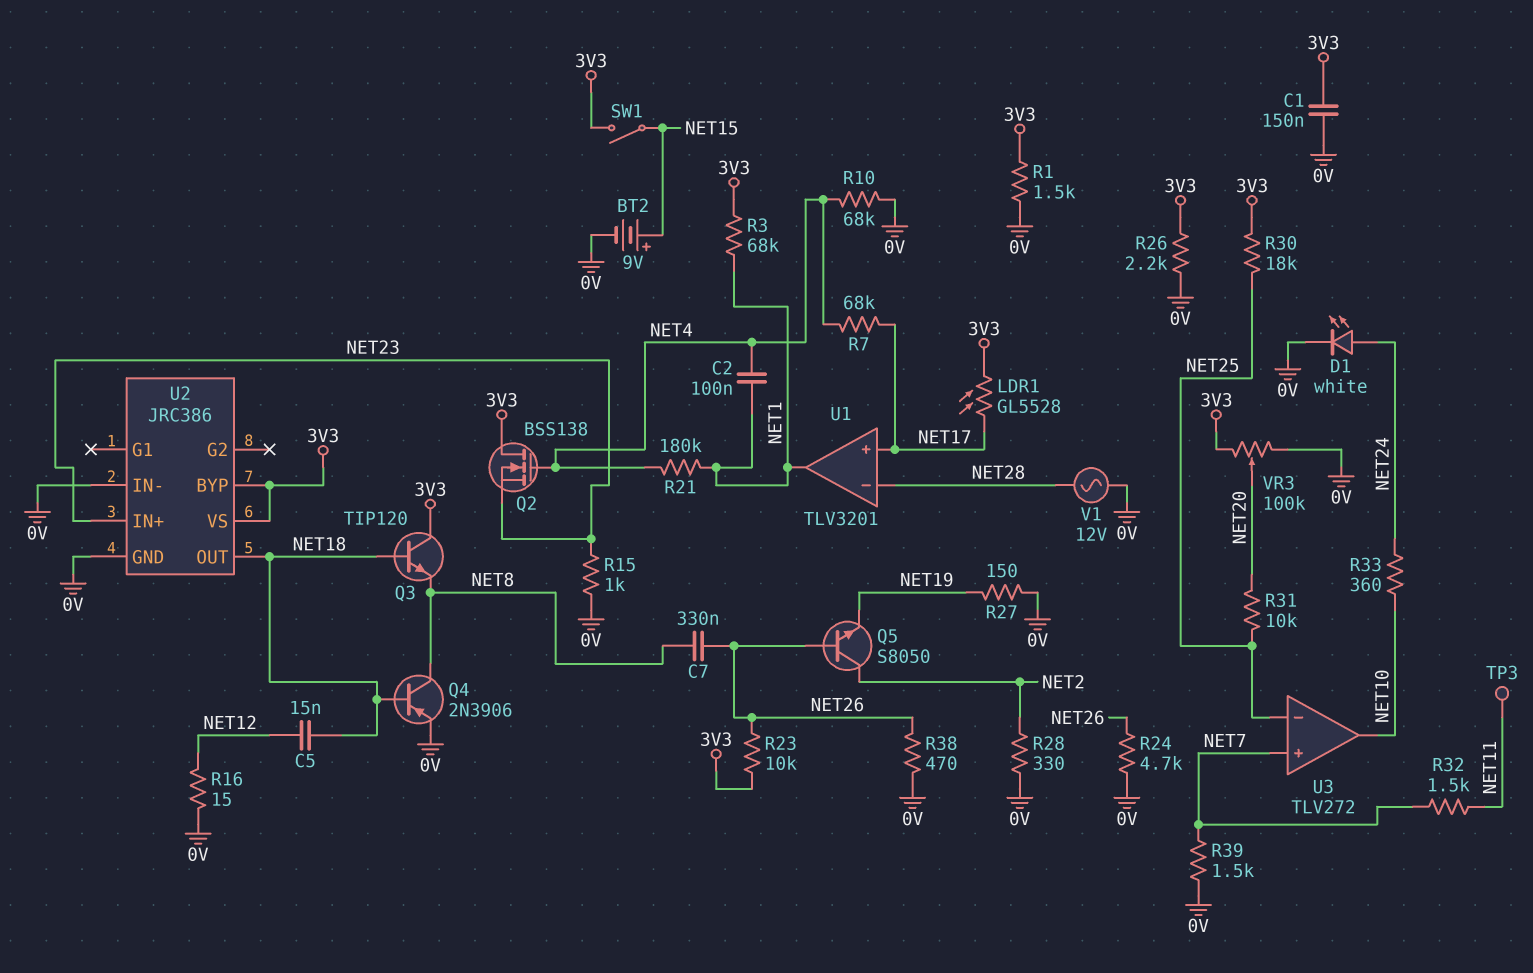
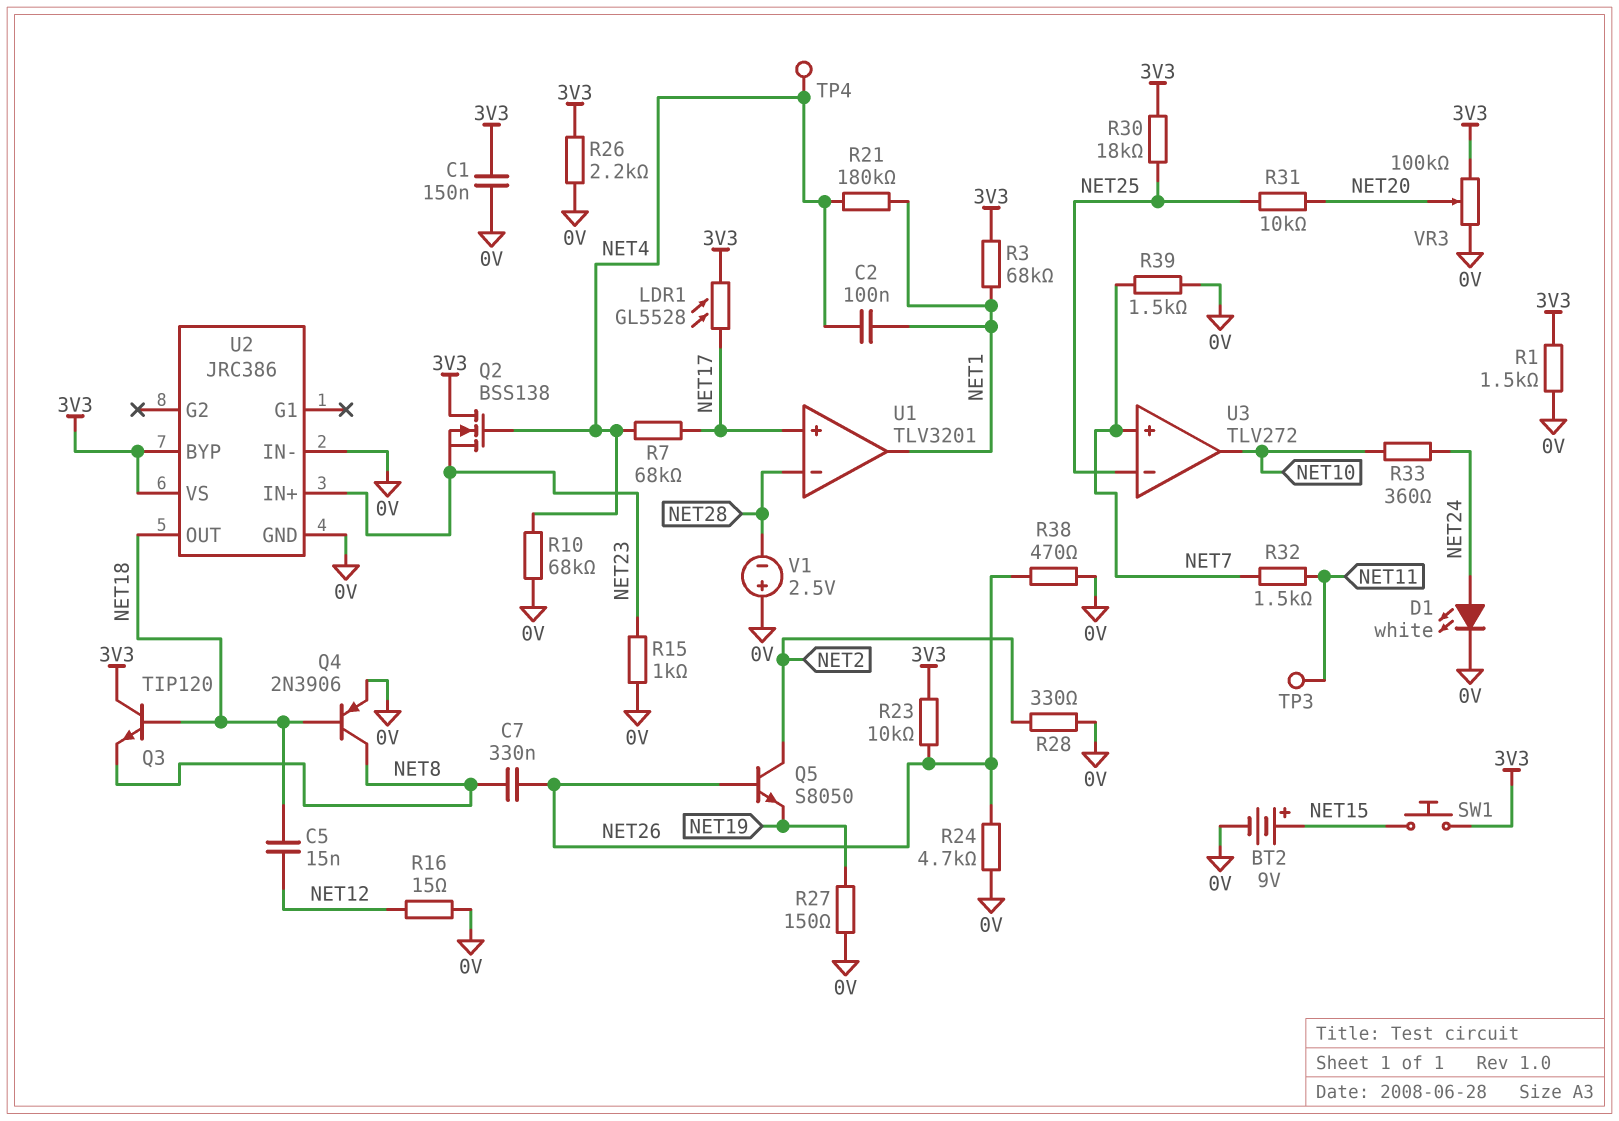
SW1: switch (3V3, NET15) -> button (3V3, NET15)
TP4: none -> test point (NET4)
V1: AC 12V (0V, NET28) -> 2.5V (plus 0V, minus NET28)

